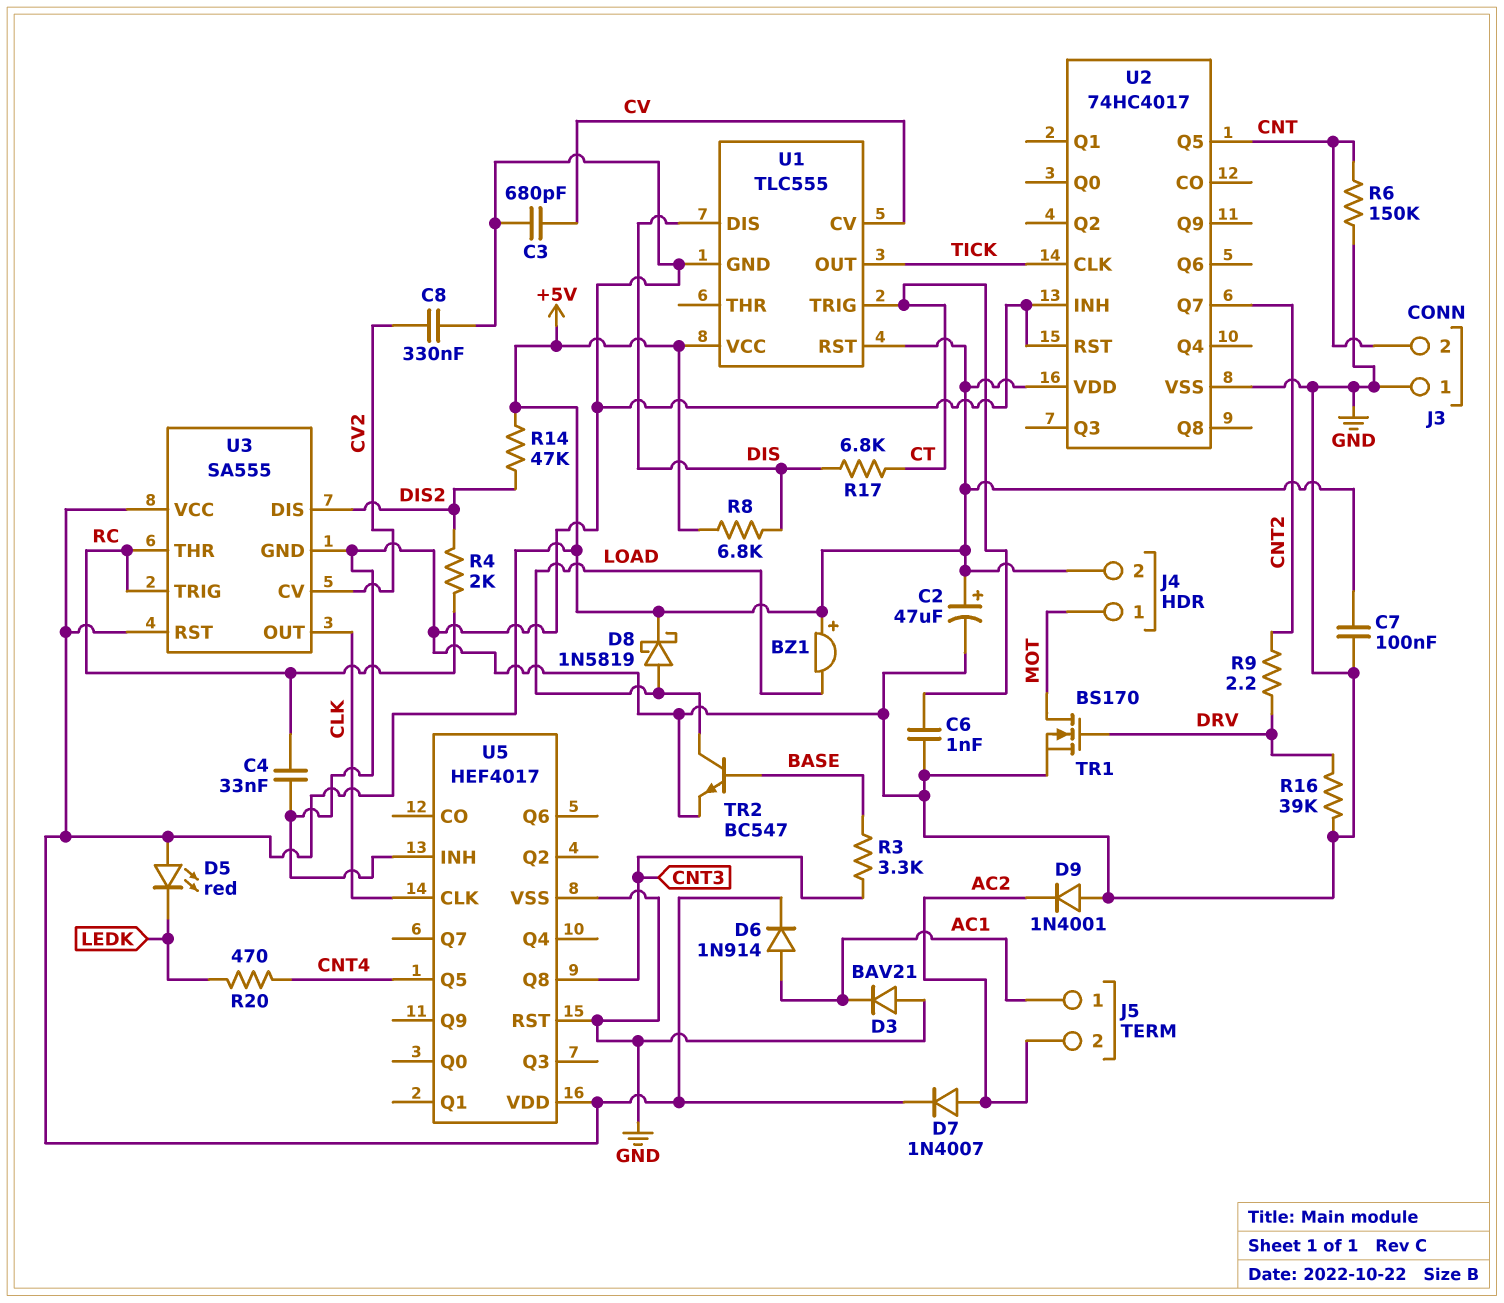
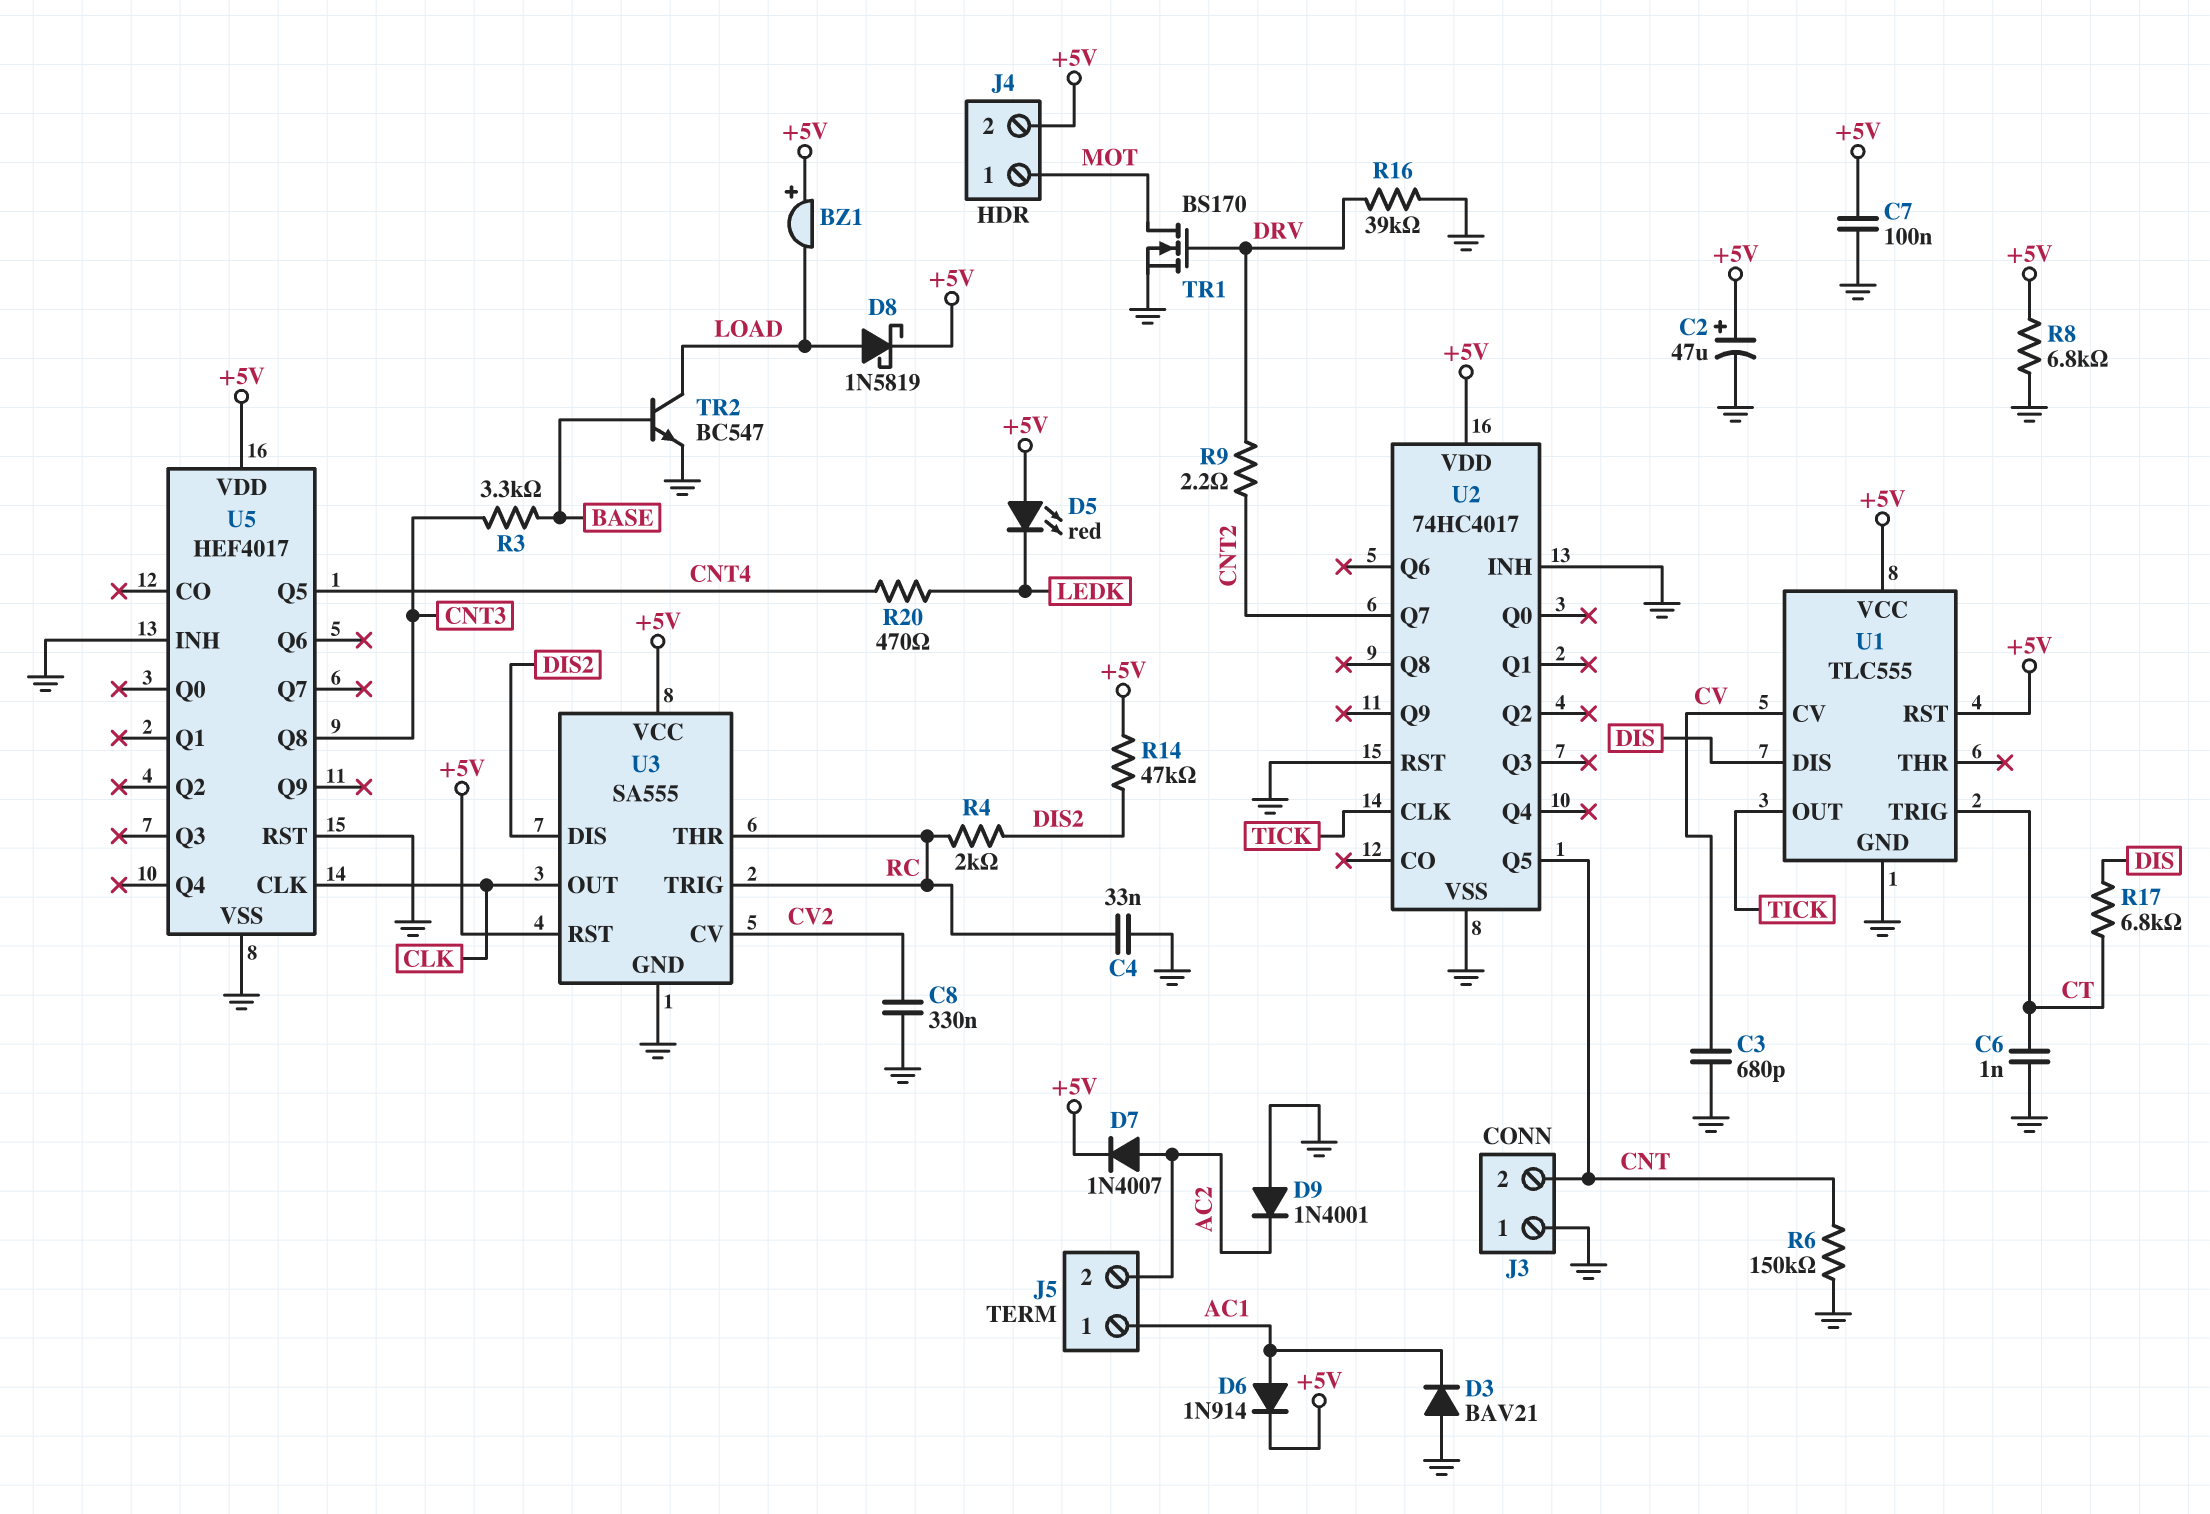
R8: 6.8k (+5V, DIS) -> 6.8k (+5V, GND)

